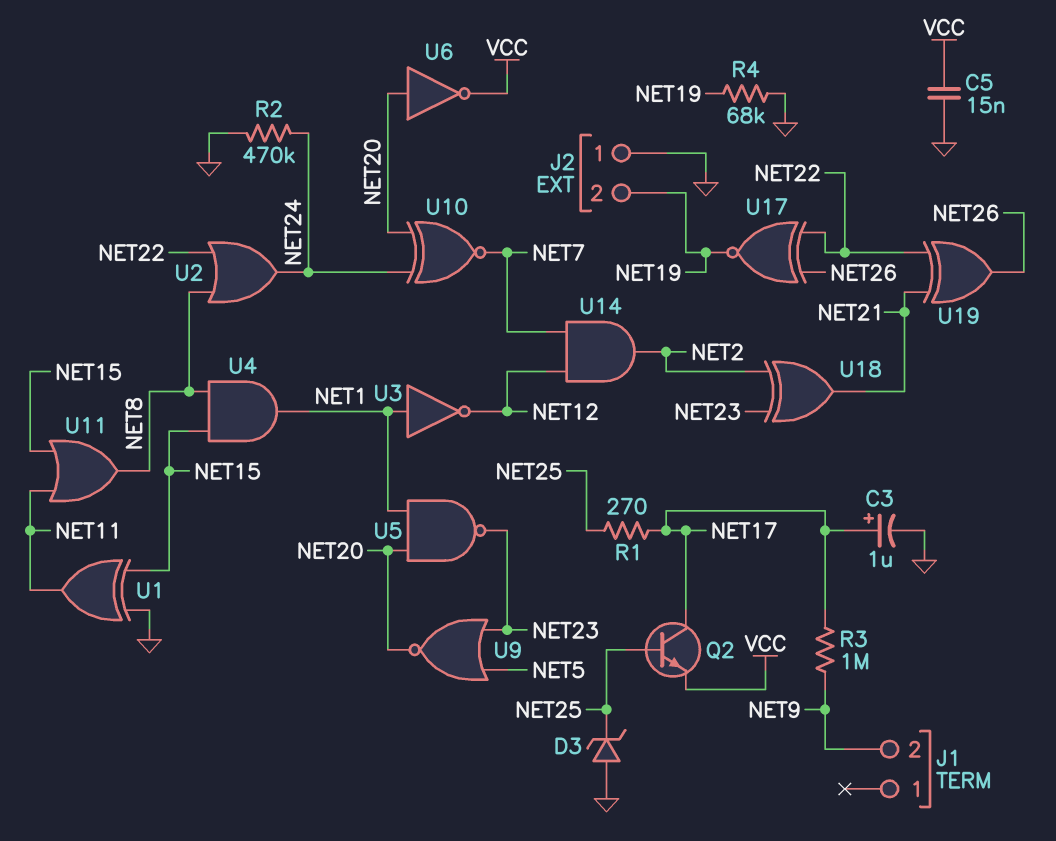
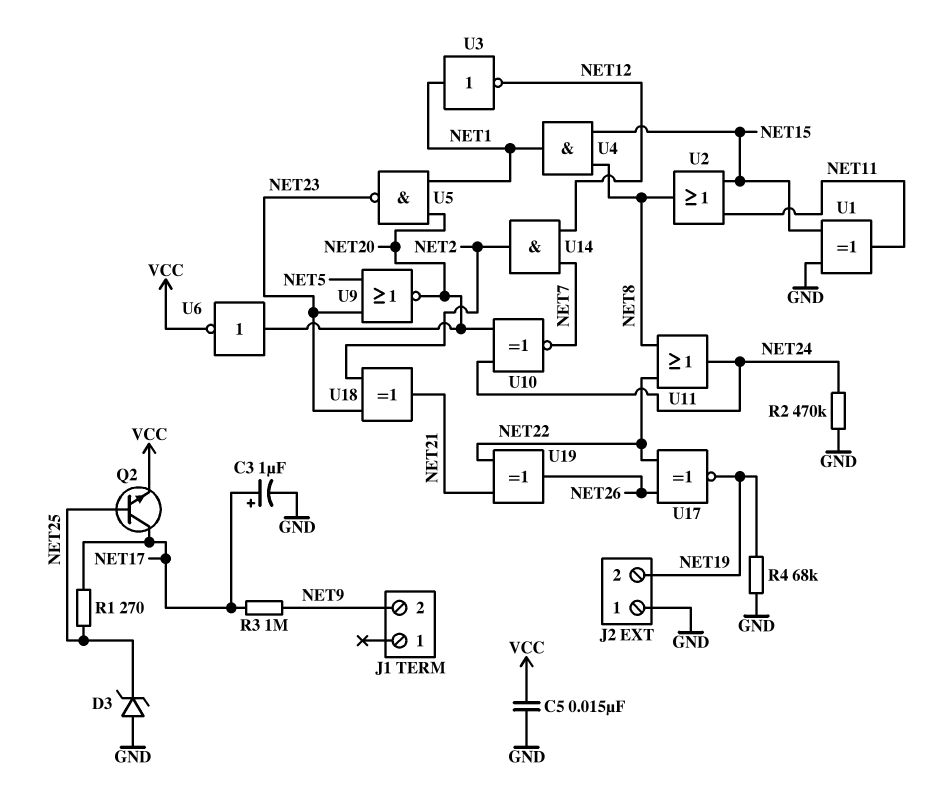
U2: OR (in NET8, in NET22, out NET24) -> OR (in NET11, in NET15, out NET8)
U11: OR (in NET11, in NET15, out NET8) -> OR (in NET8, in NET22, out NET24)

